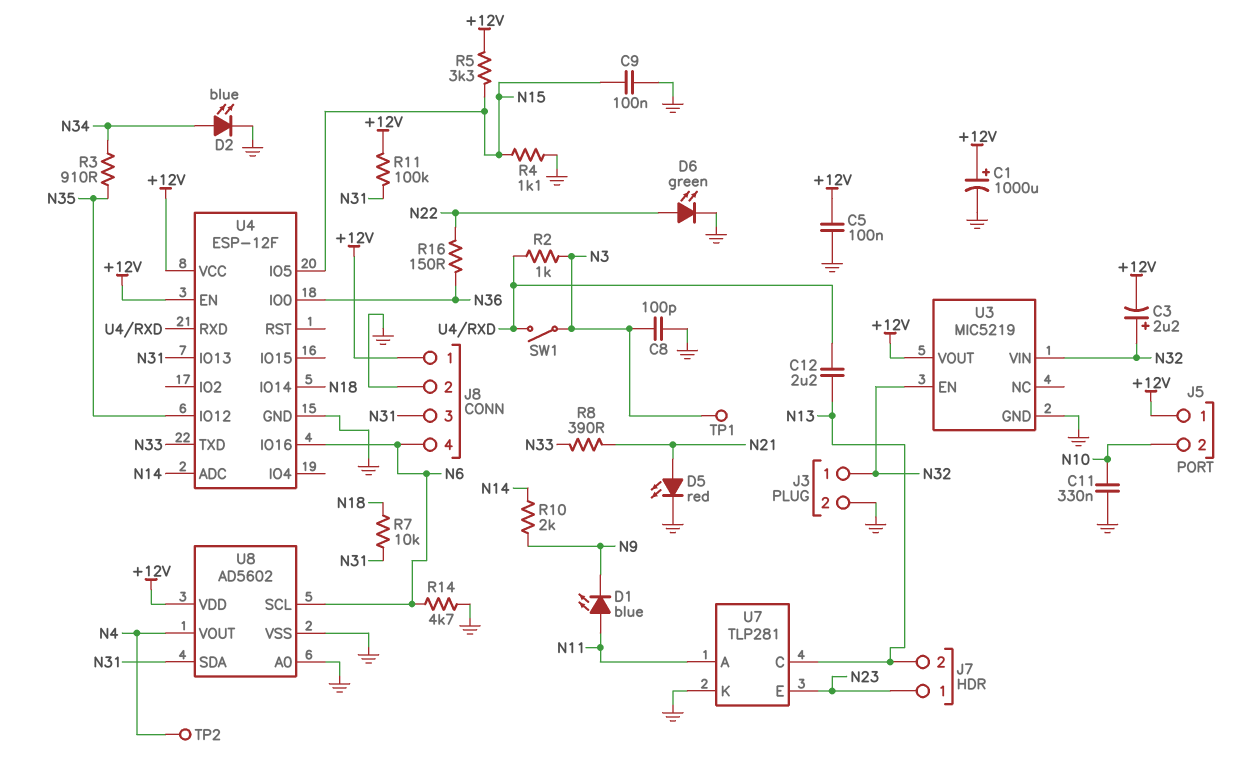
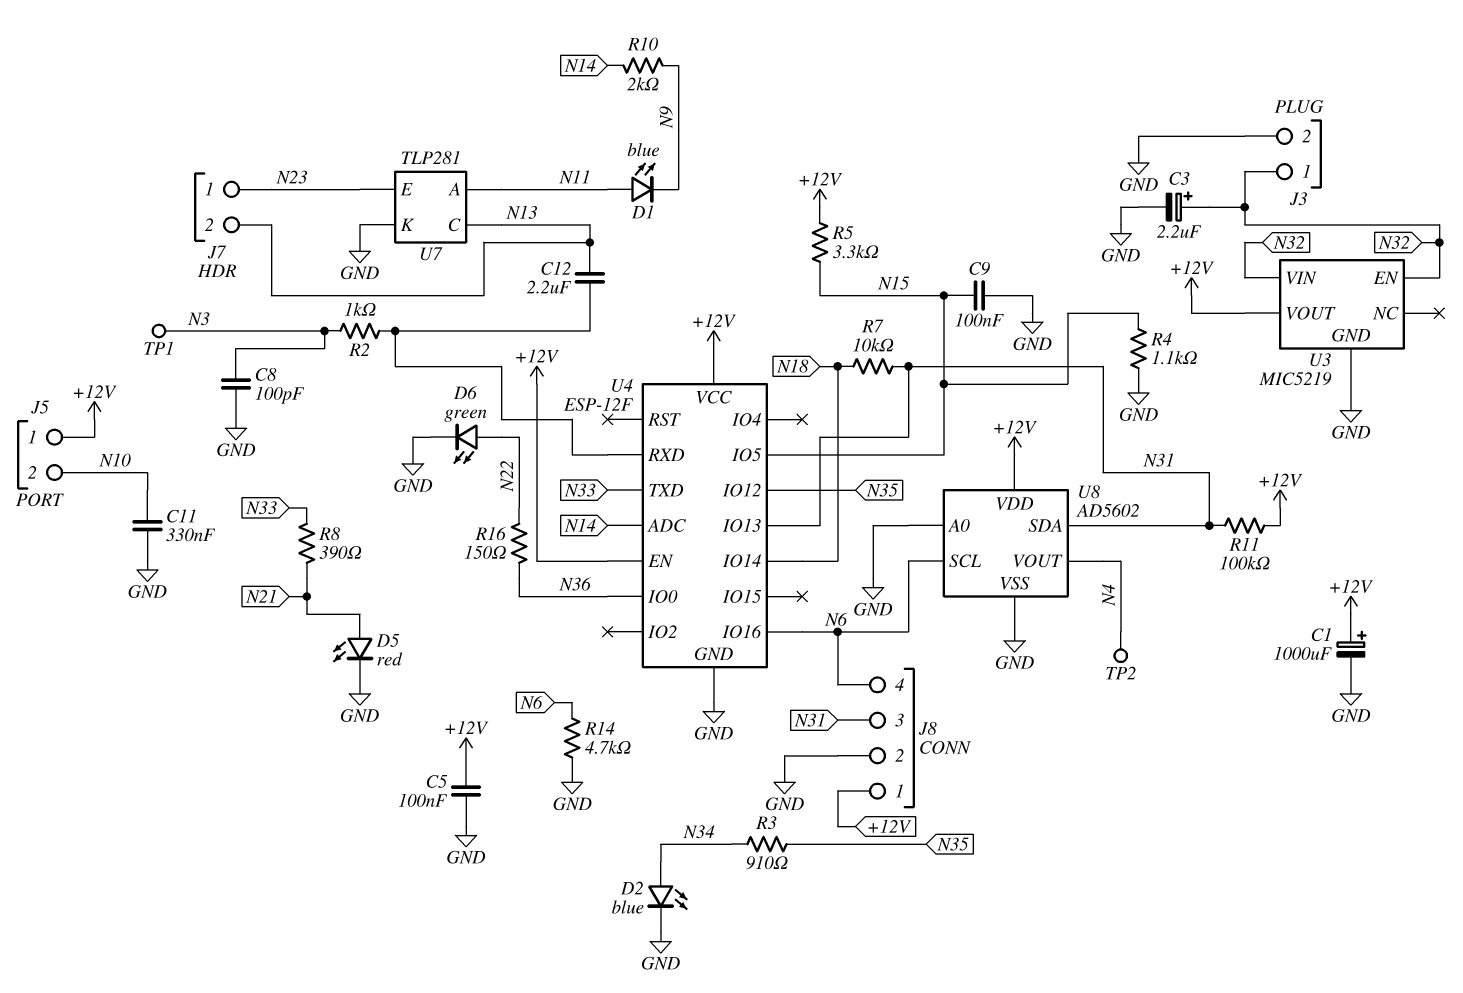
C3: 2.2uF (plus N32, minus +12V) -> 2.2uF (plus N32, minus GND)
SW1: switch (N3, U4/RXD) -> none

